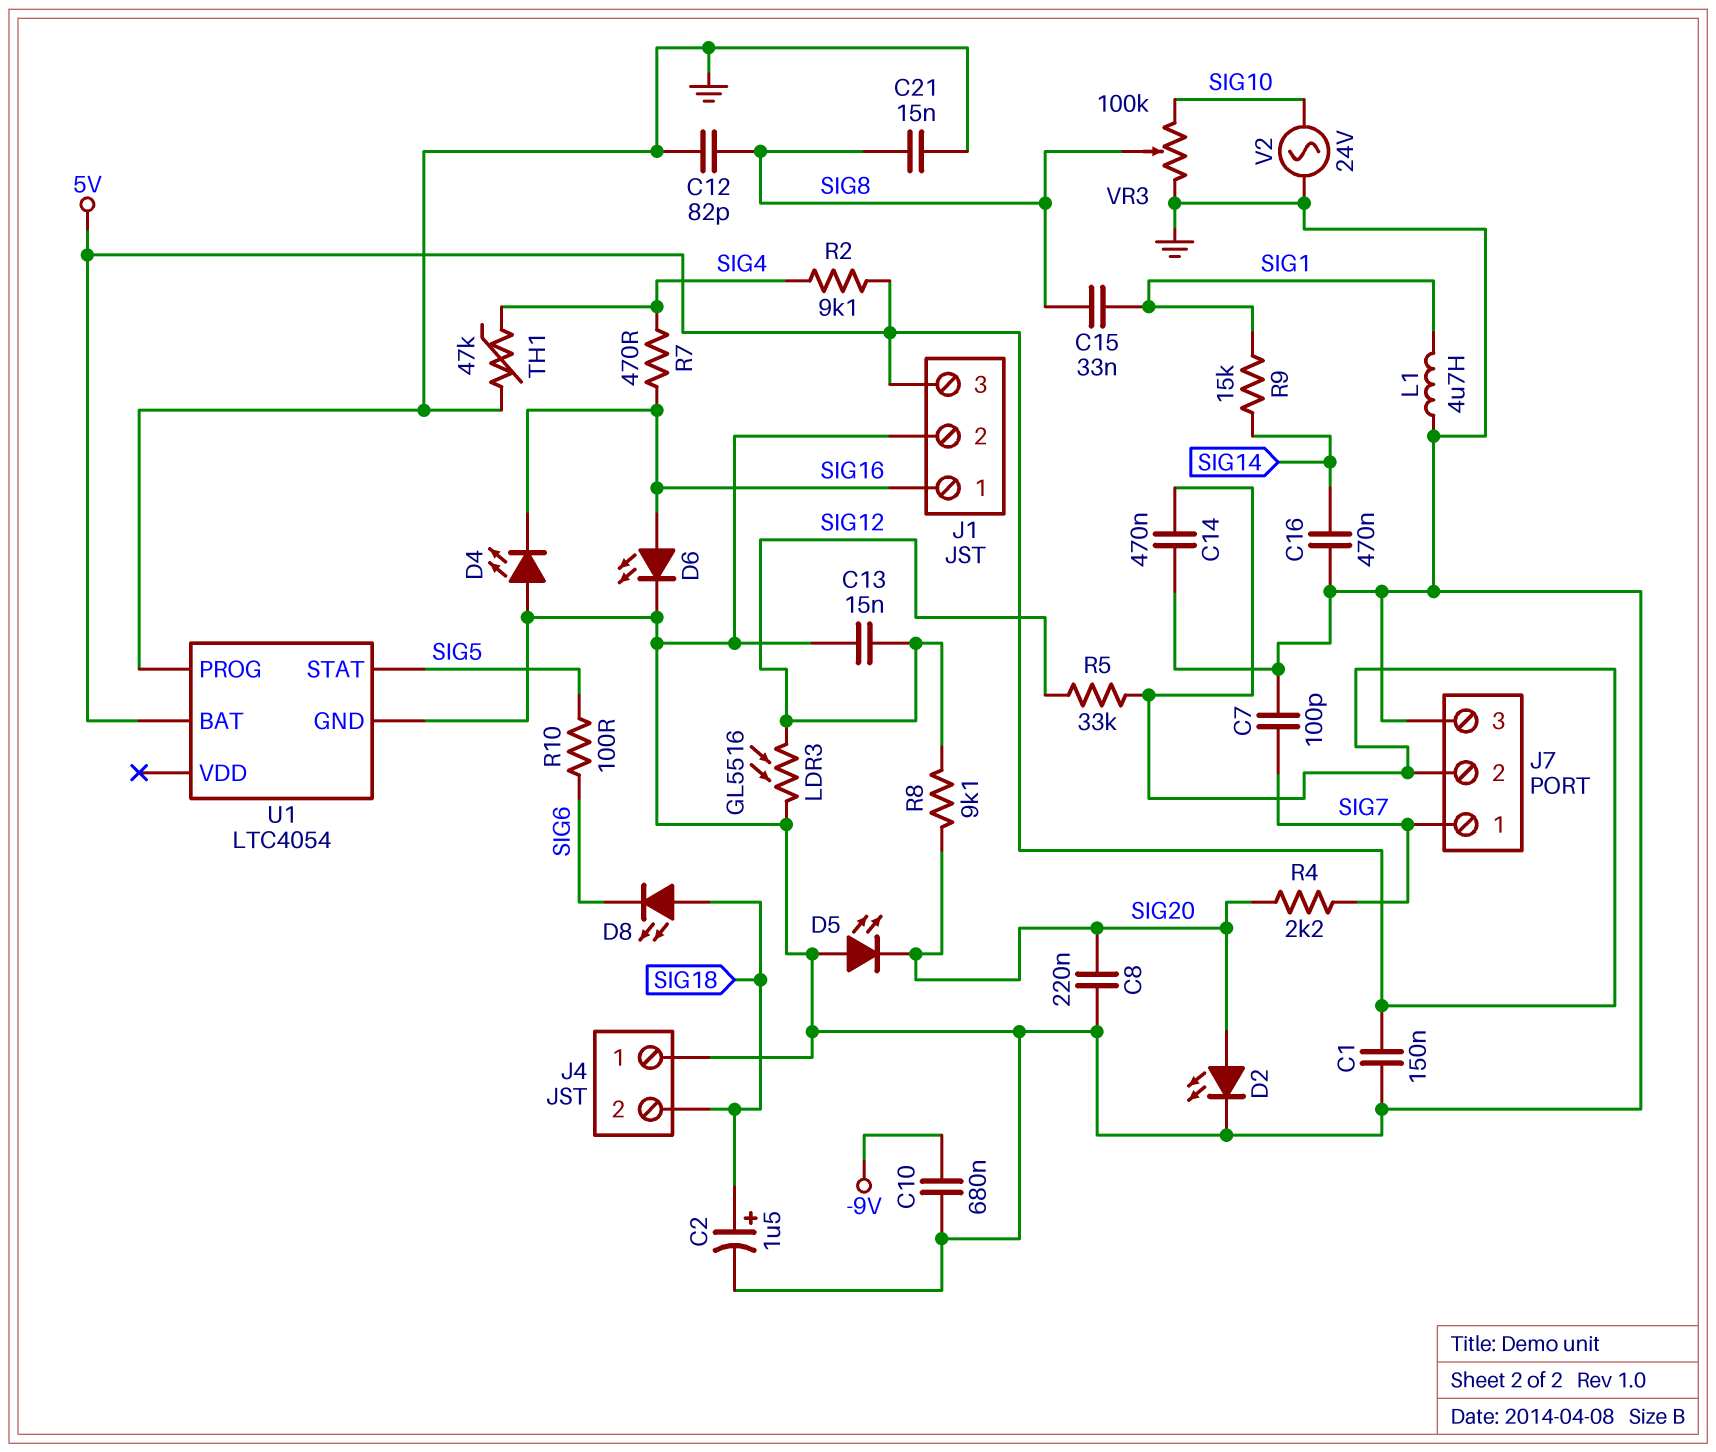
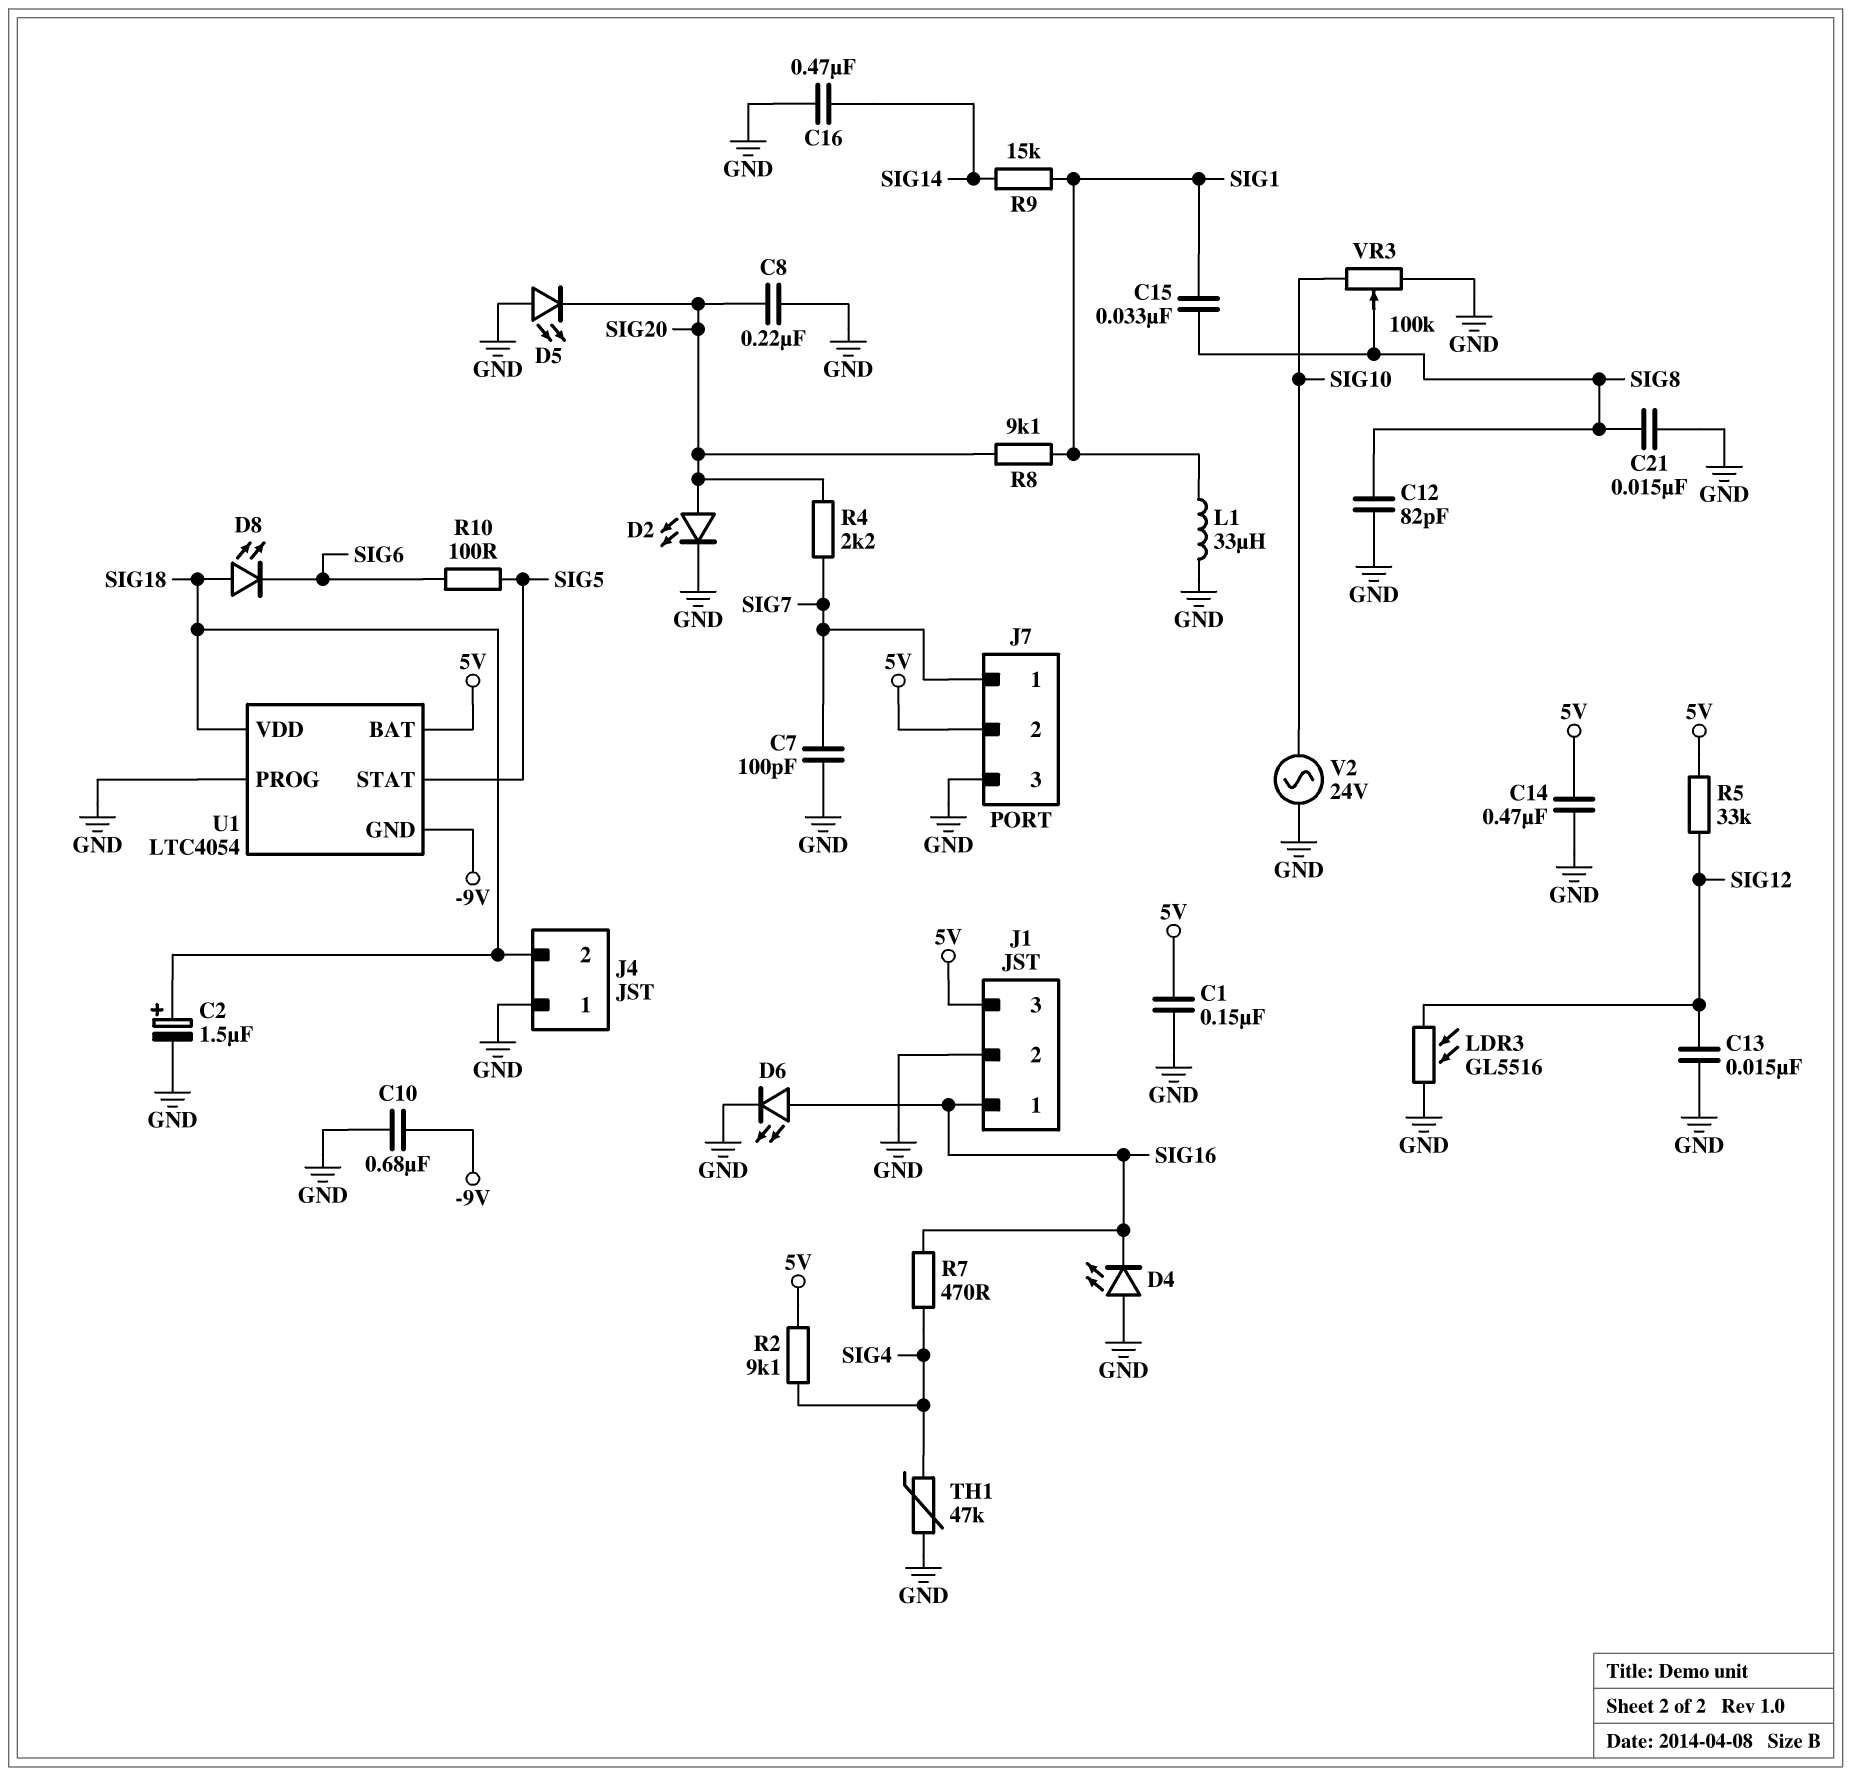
L1: 4.7uH (GND, SIG1) -> 33uH (GND, SIG1)
R8: 9.1k (SIG12, SIG20) -> 9.1k (SIG1, SIG20)
U1 pin GND: GND -> -9V
U1 pin VDD: none -> SIG18

